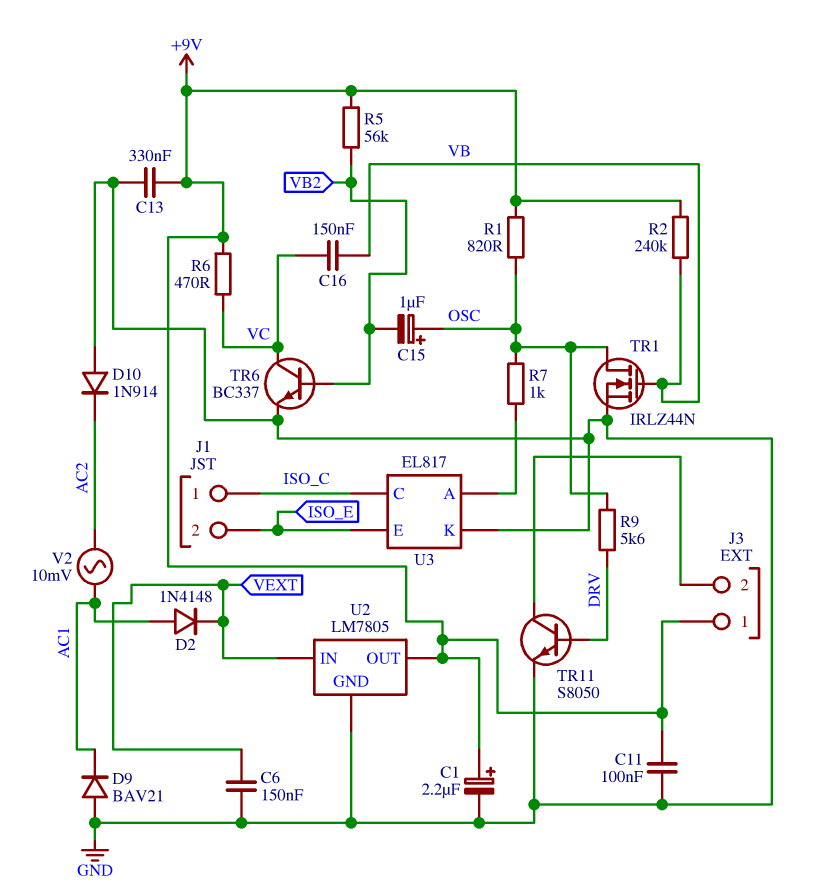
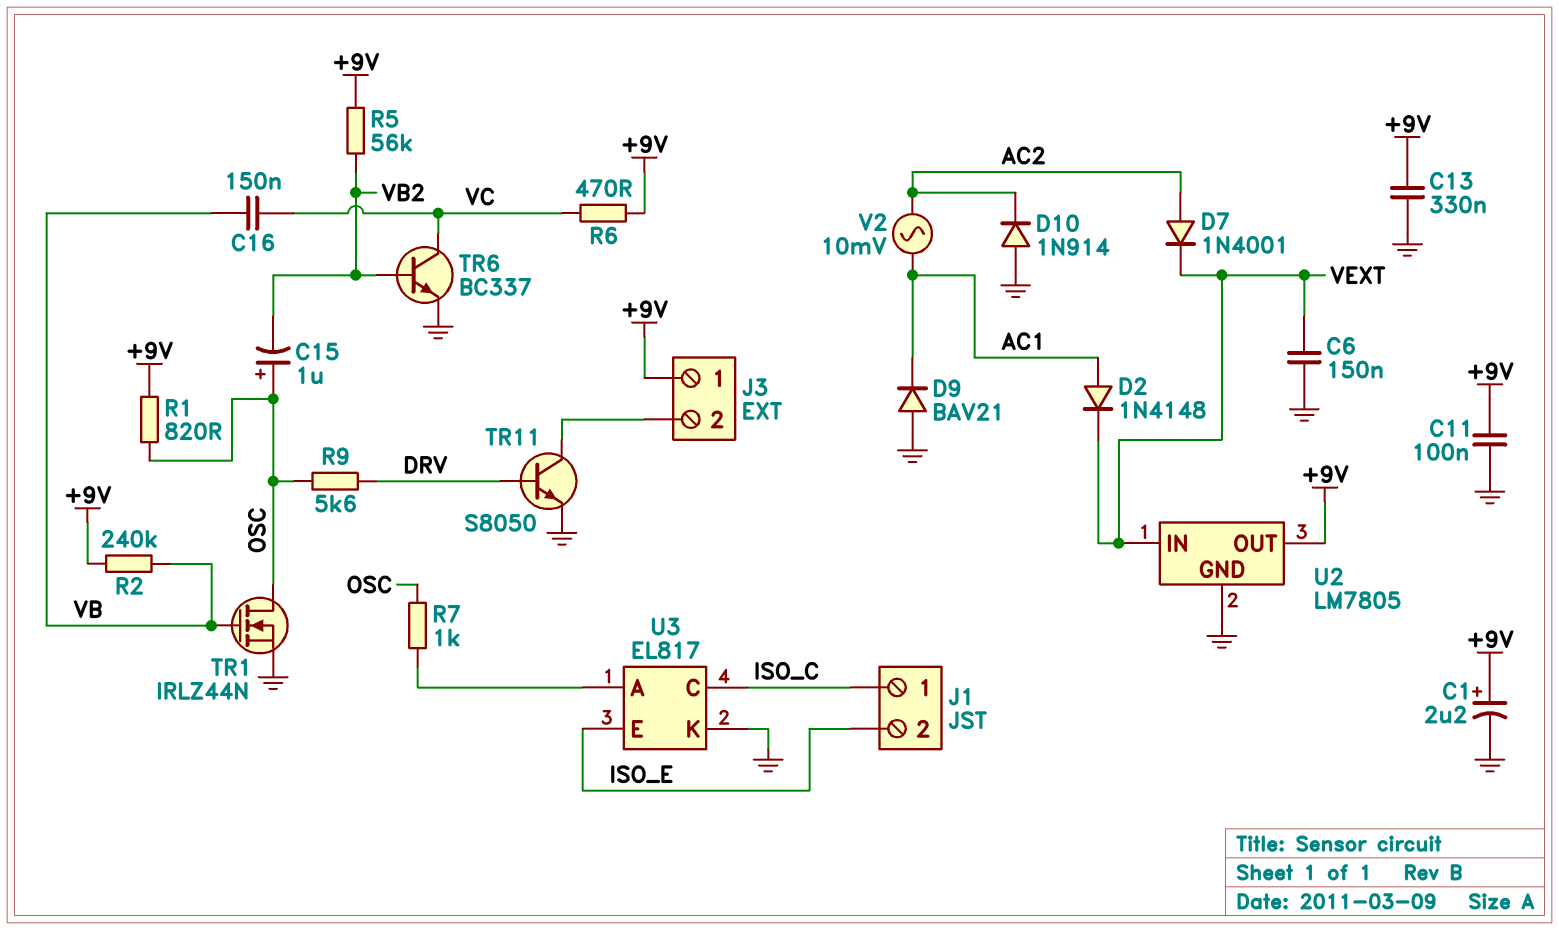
D7: none -> diode 1N4001 (A AC2, K VEXT)

